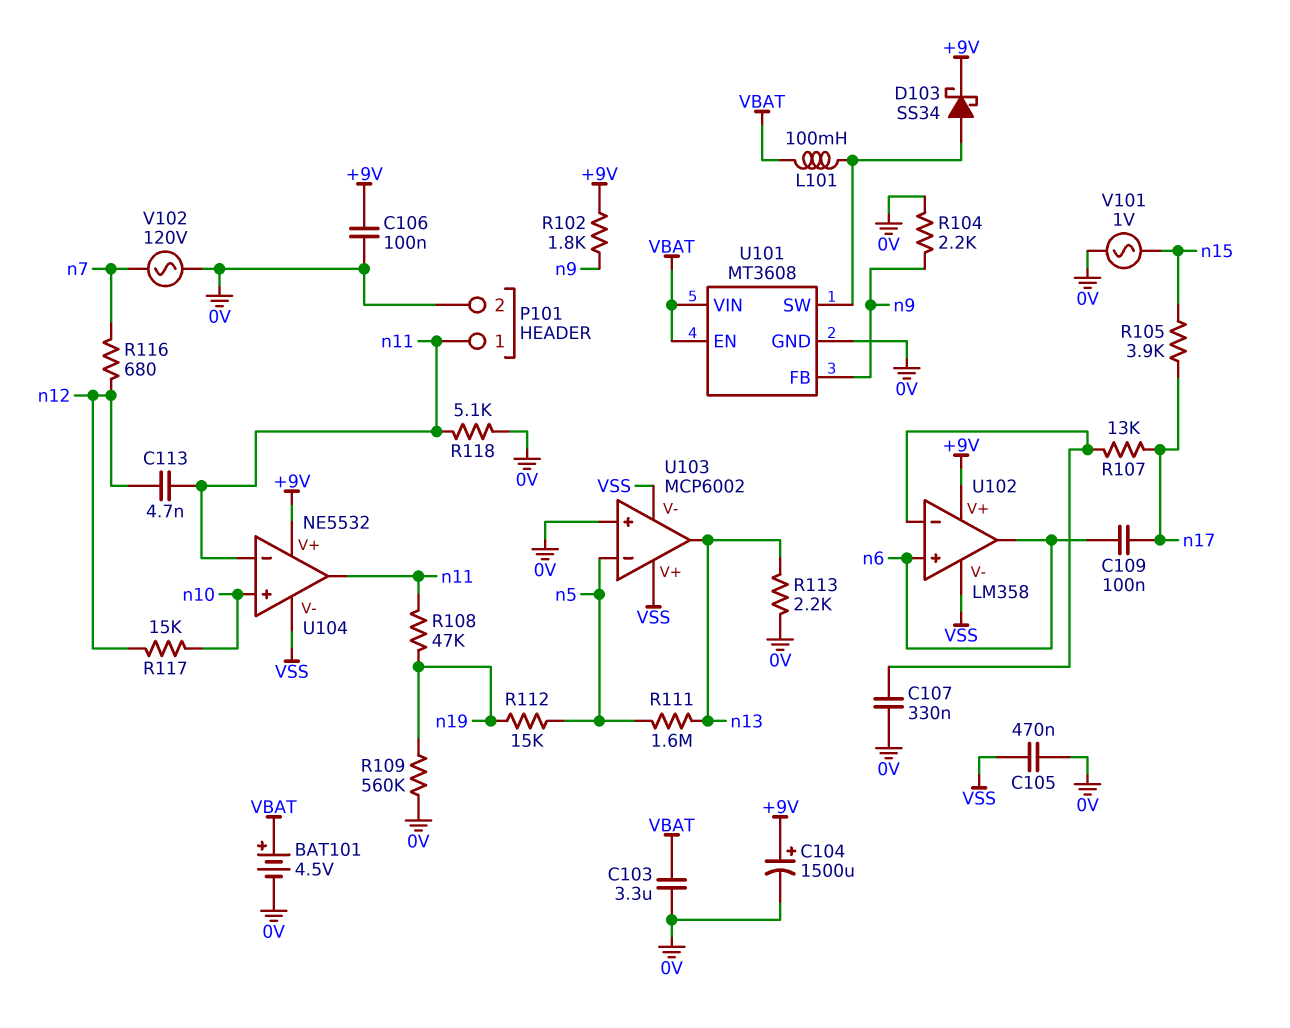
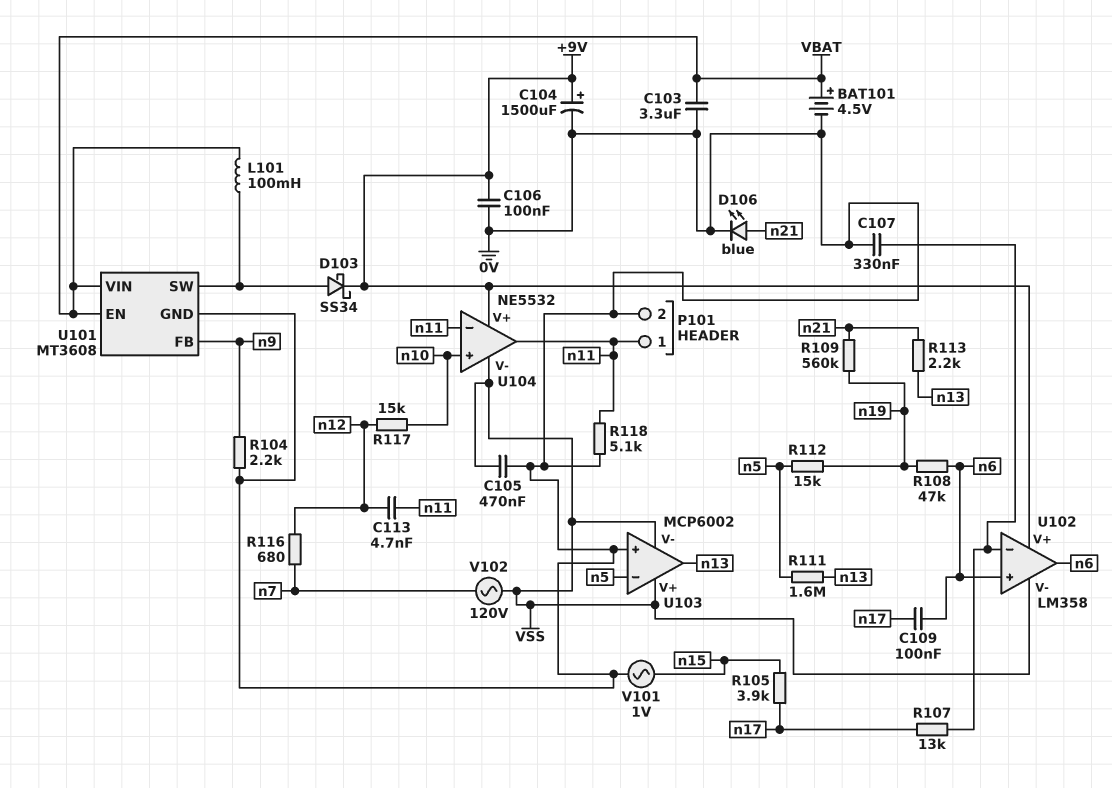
D106: none -> LED blue (A n21, K 0V)
R102: 1.8k (+9V, n9) -> none
R108: 47k (n11, n19) -> 47k (n6, n19)
R109: 560k (0V, n19) -> 560k (n19, n21)
R113: 2.2k (0V, n13) -> 2.2k (n13, n21)
V102: AC 120V (0V, n7) -> AC 120V (VSS, n7)

